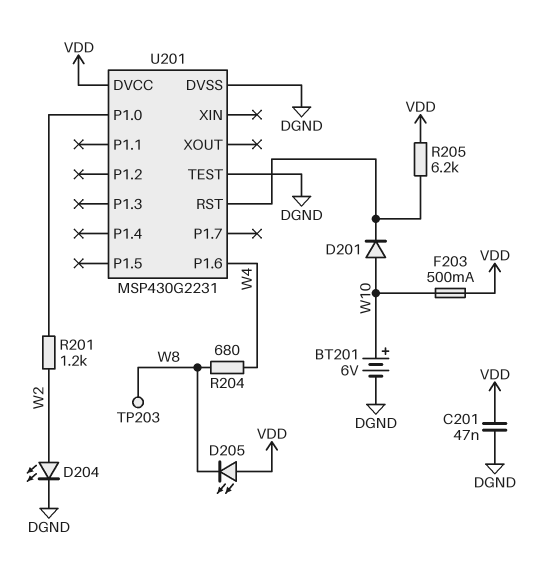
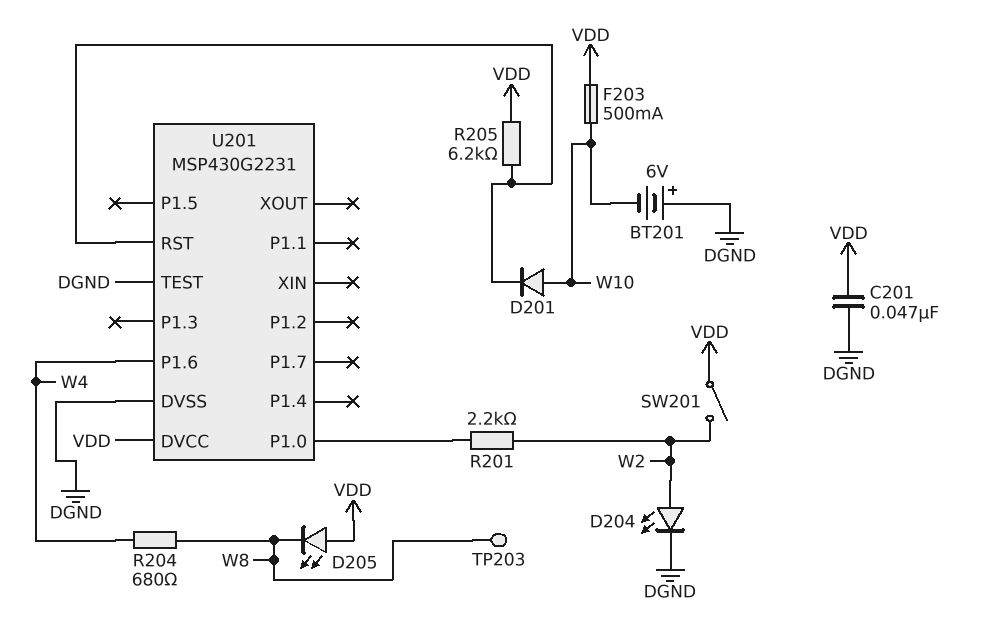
BT201: 6V (plus W10, minus DGND) -> 6V (plus DGND, minus W10)
R201: 1.2k (U201/P1.0, W2) -> 2.2k (U201/P1.0, W2)
SW201: none -> switch (VDD, W2)

